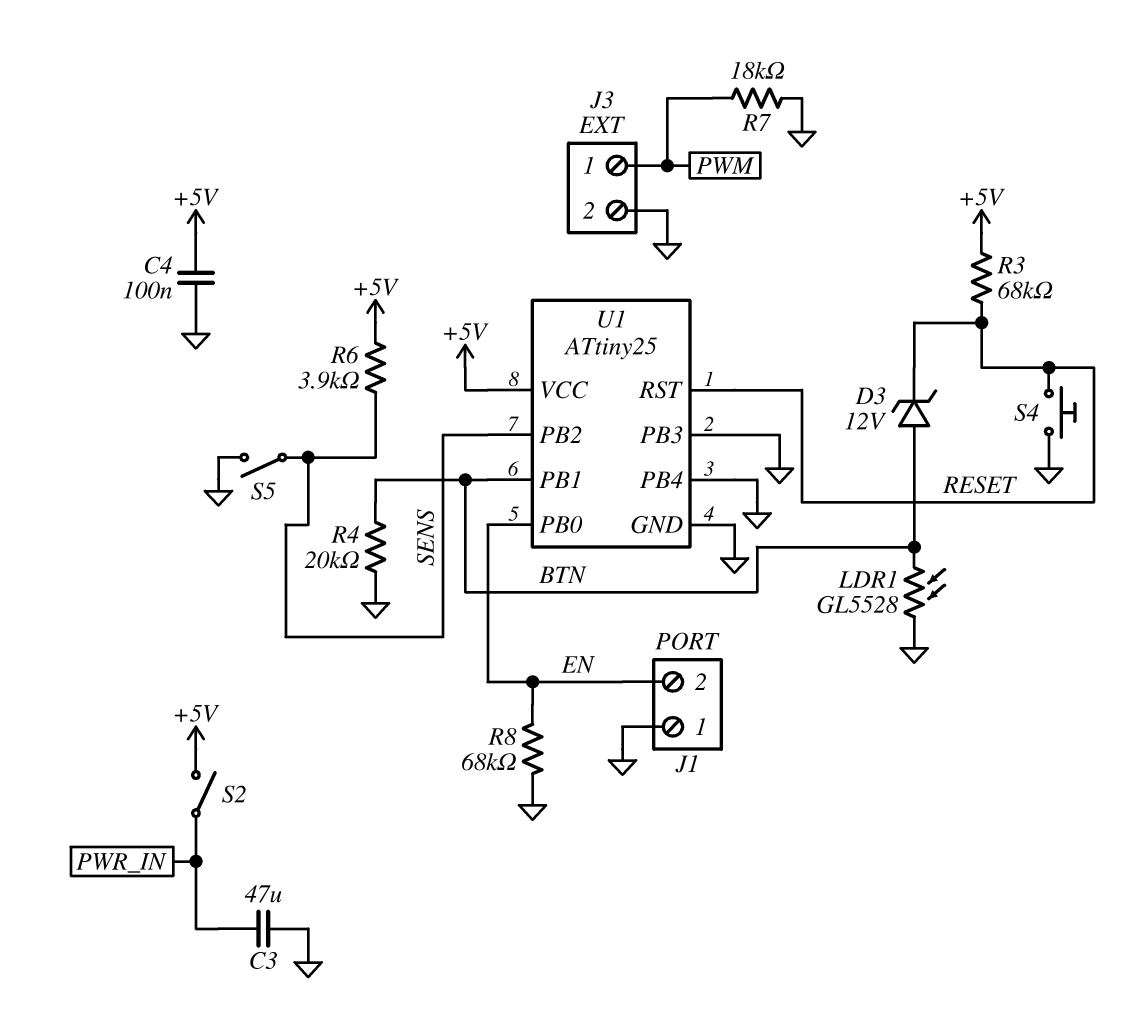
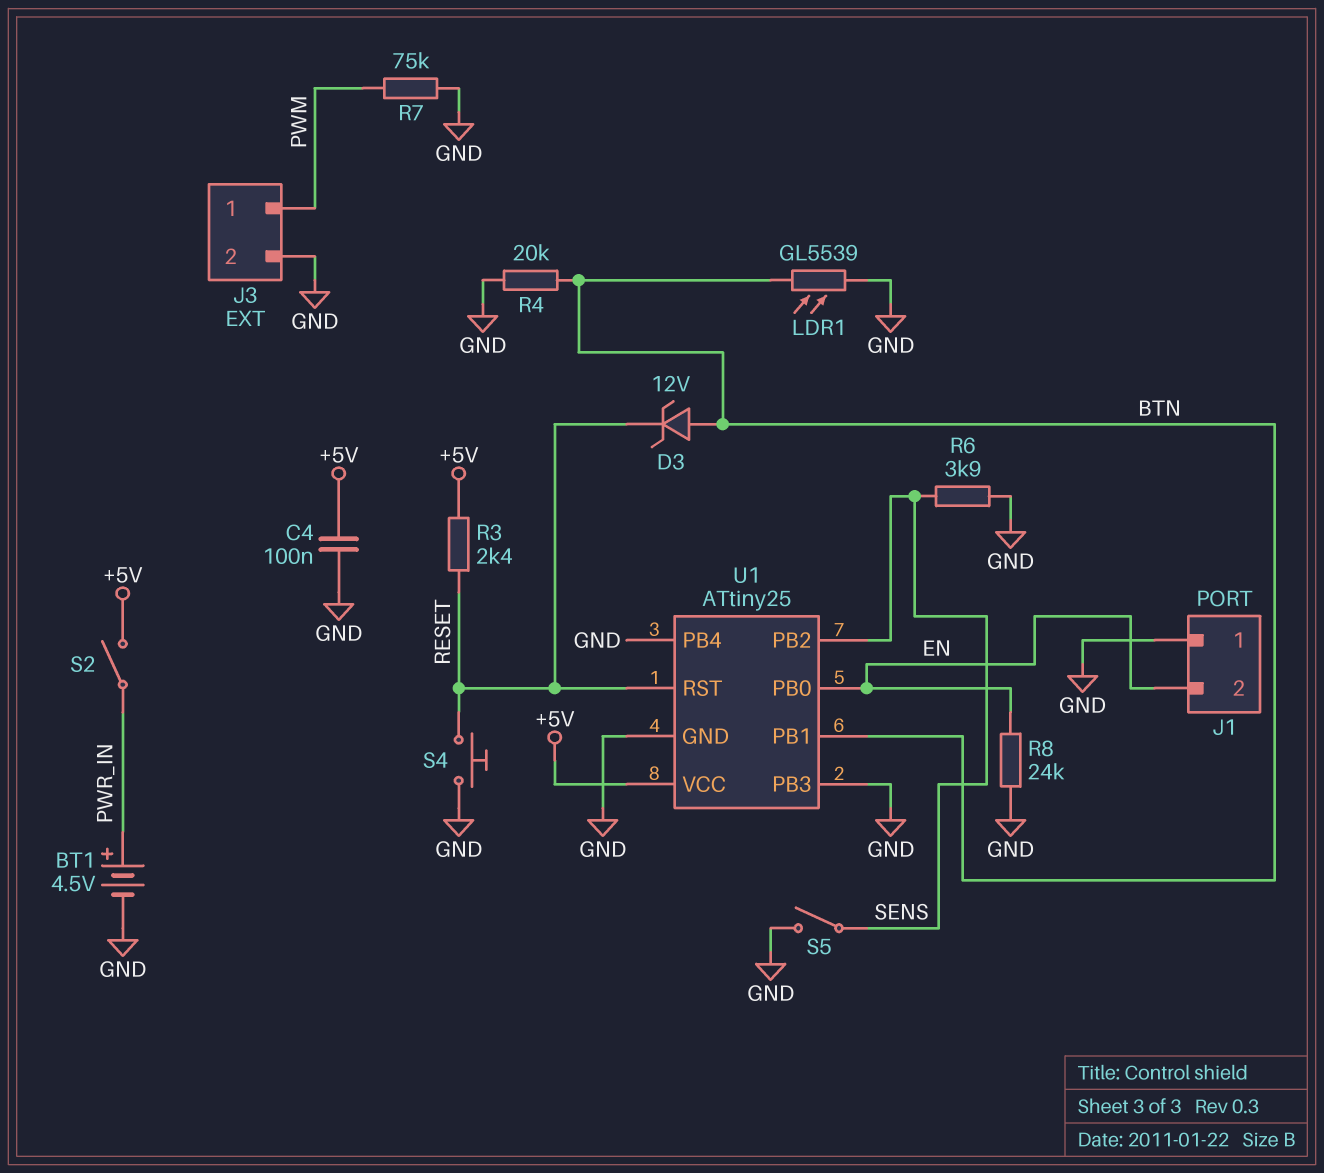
BT1: none -> 4.5V (plus PWR_IN, minus GND)
C3: 47uF (GND, PWR_IN) -> none
LDR1: GL5528 (BTN, GND) -> GL5539 (BTN, GND)
R3: 68k (+5V, RESET) -> 2.4k (+5V, RESET)
R6: 3.9k (+5V, SENS) -> 3.9k (GND, SENS)
R7: 18k (GND, PWM) -> 75k (GND, PWM)
R8: 68k (EN, GND) -> 24k (EN, GND)

